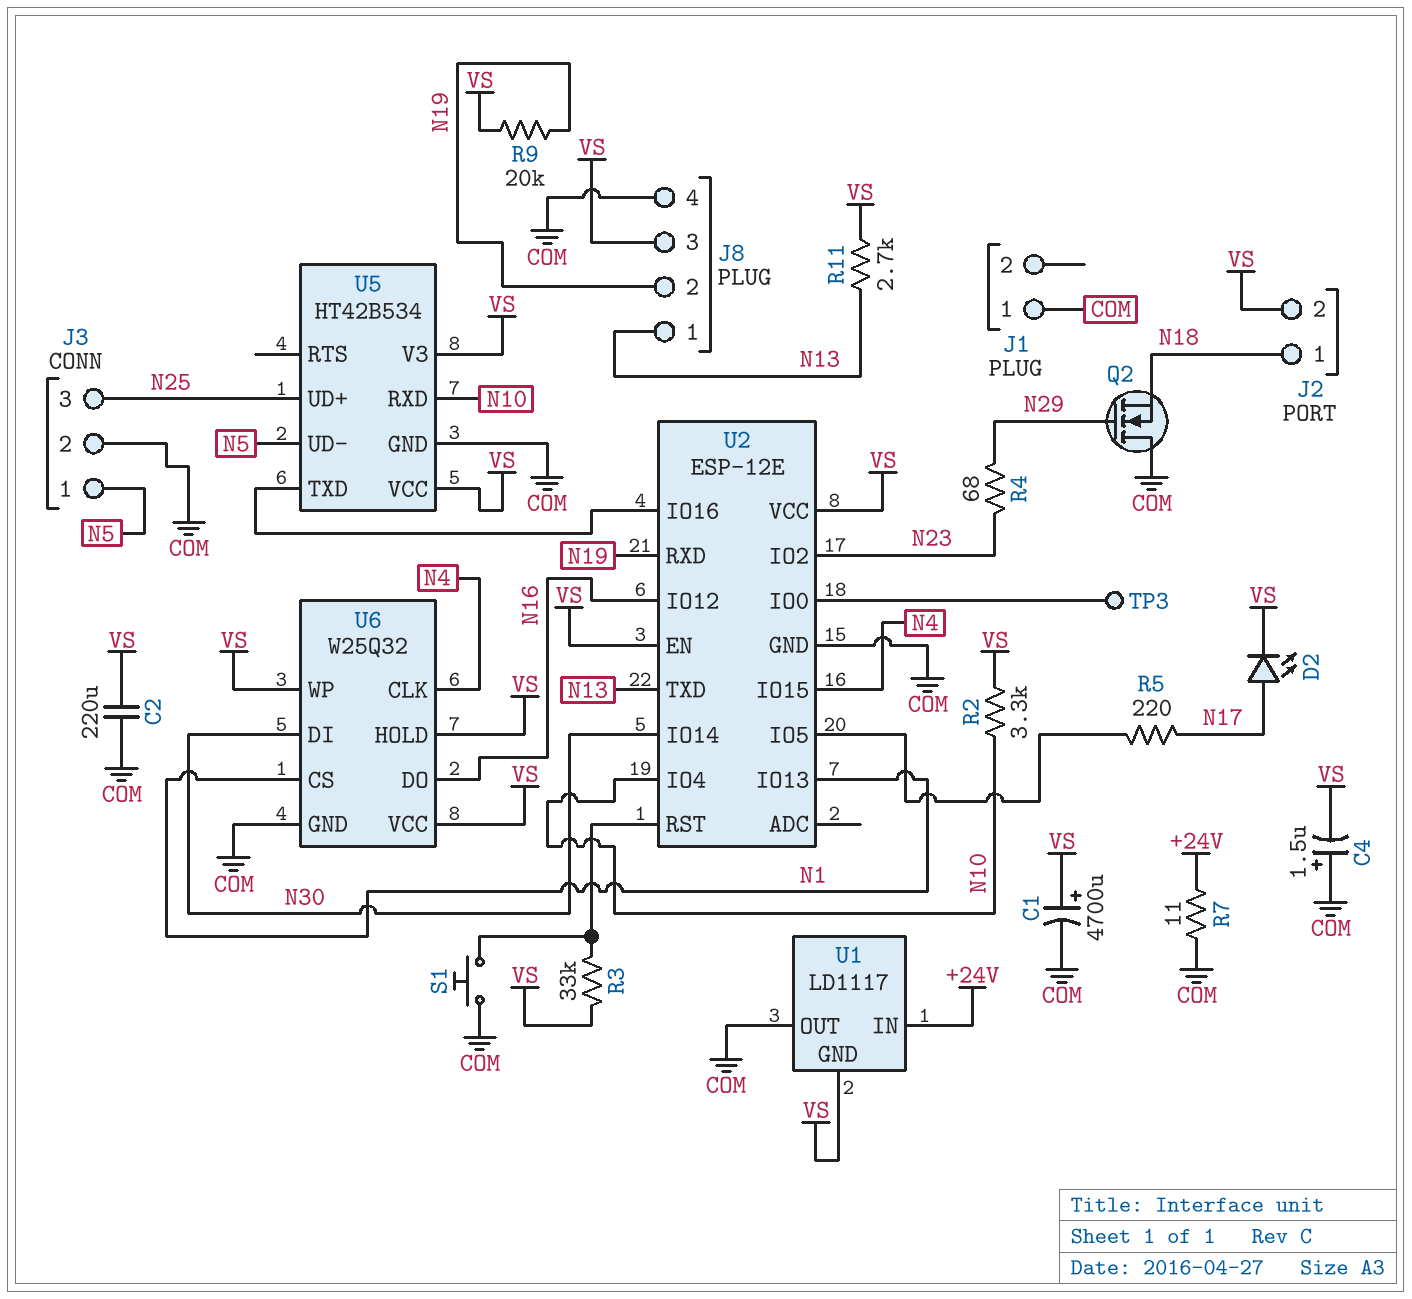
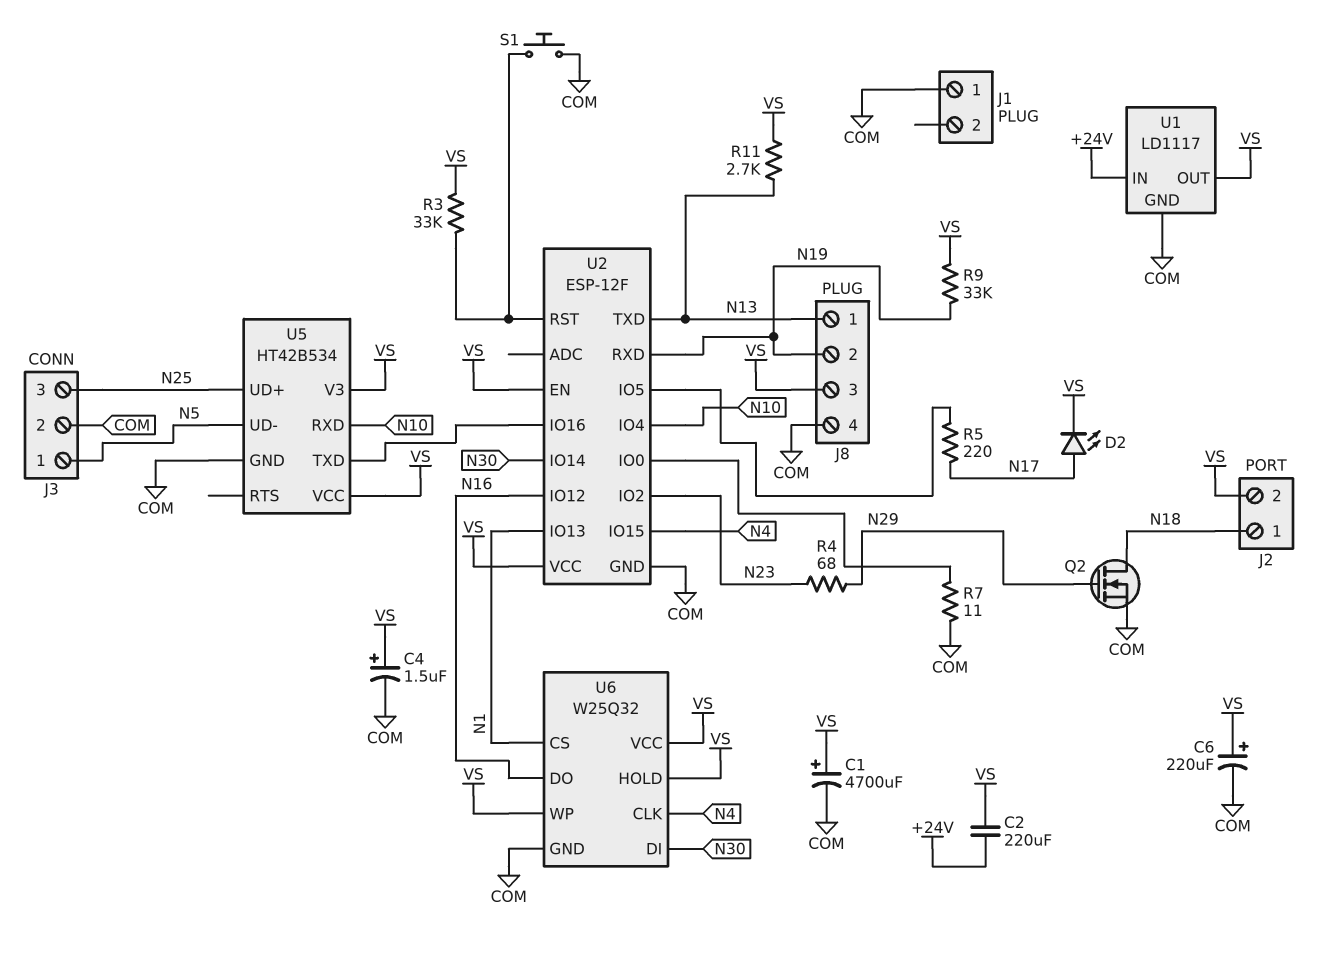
C2: 220uF (COM, VS) -> 220uF (+24V, VS)
C4: 1.5uF (plus COM, minus VS) -> 1.5uF (plus VS, minus COM)
C6: none -> 220uF (plus VS, minus COM)
Q2: NMOS (G N29, D COM, S N18) -> NMOS (G N29, D N18, S COM)
R2: 3.3k (N10, VS) -> none
R7: 11 (+24V, COM) -> 11 (COM, U2/IO0)
R9: 20k (N19, VS) -> 33k (N19, VS)
TP3: test point (U2/IO0) -> none
U1 pin GND: VS -> COM
U1 pin OUT: COM -> VS
U2: ESP-12E -> ESP-12F

